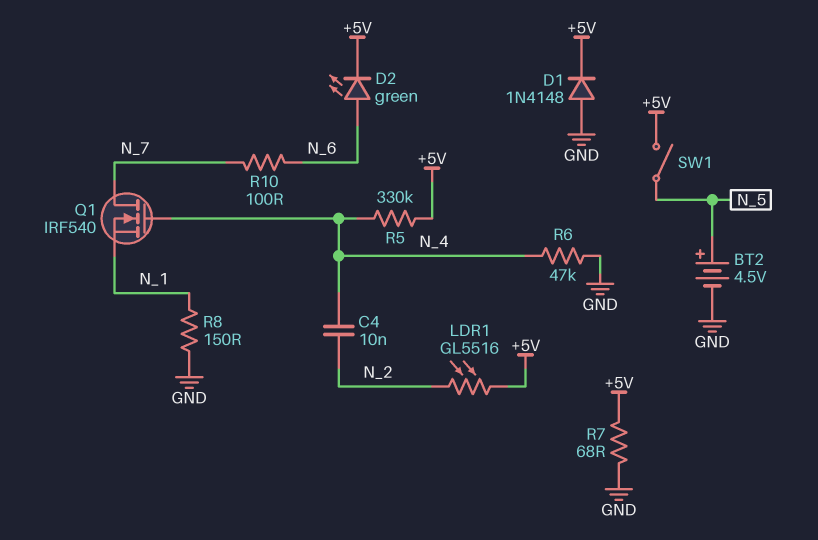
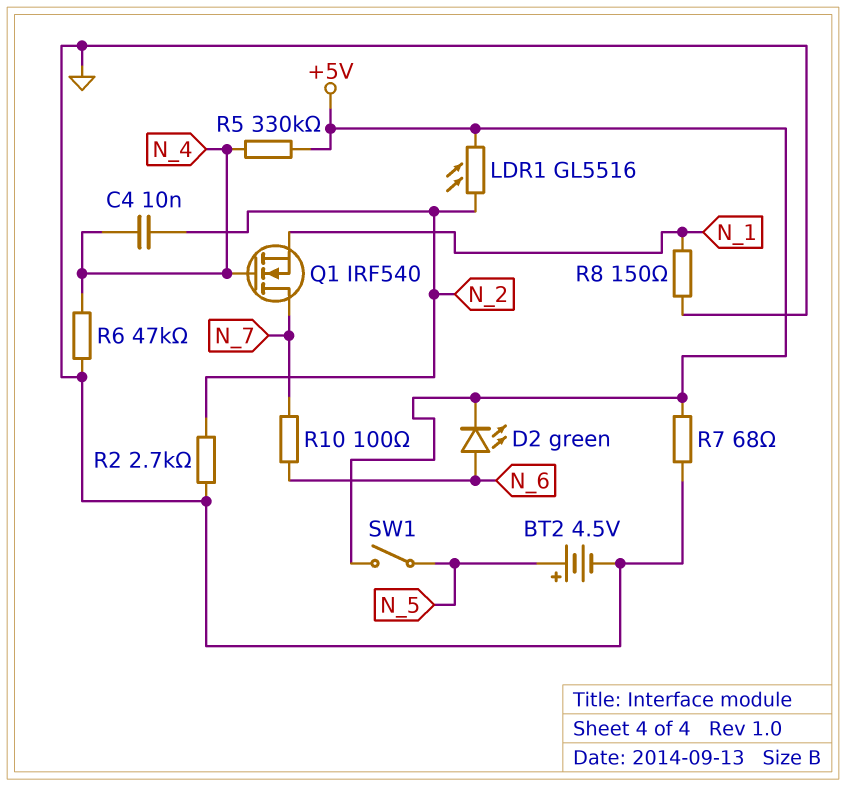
D1: diode 1N4148 (A GND, K +5V) -> none
R2: none -> 2.7k (GND, N_2)

